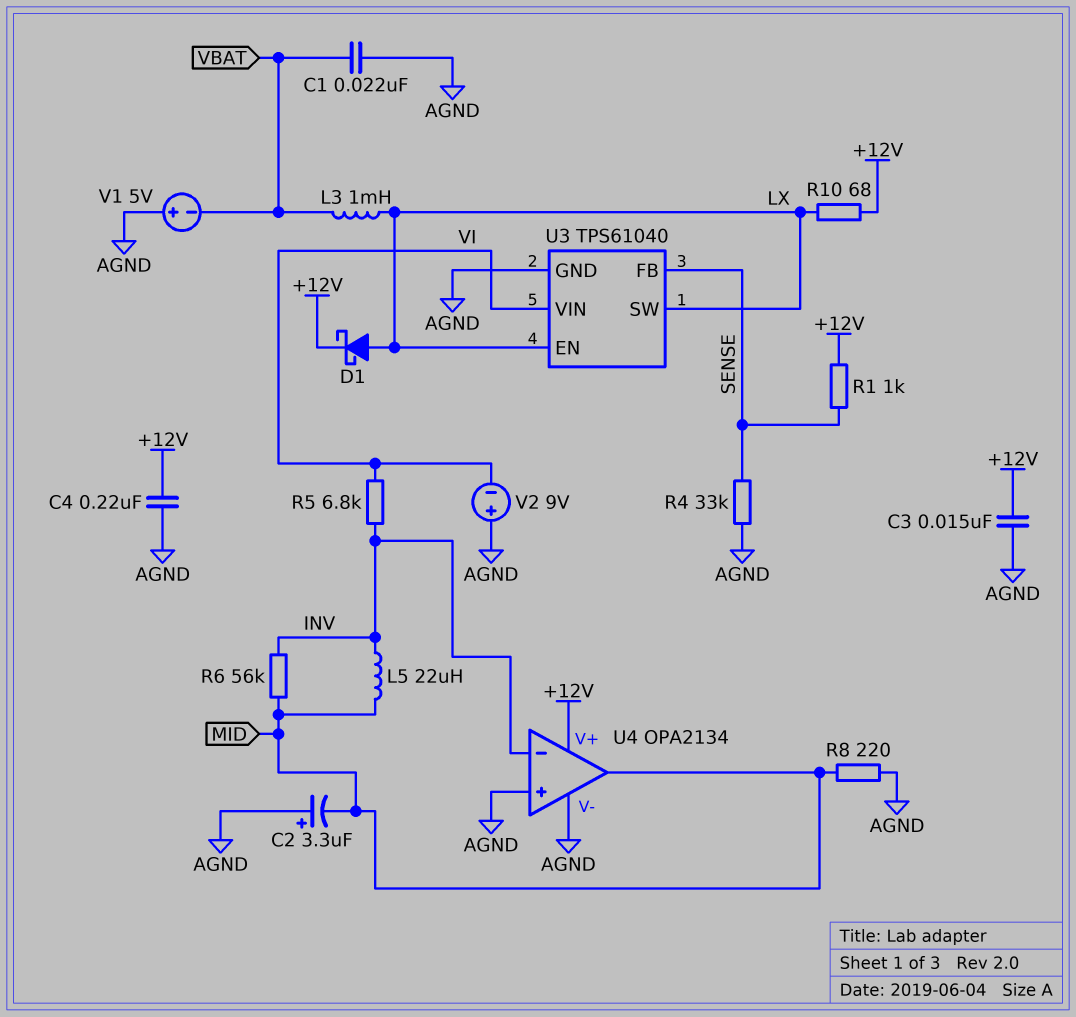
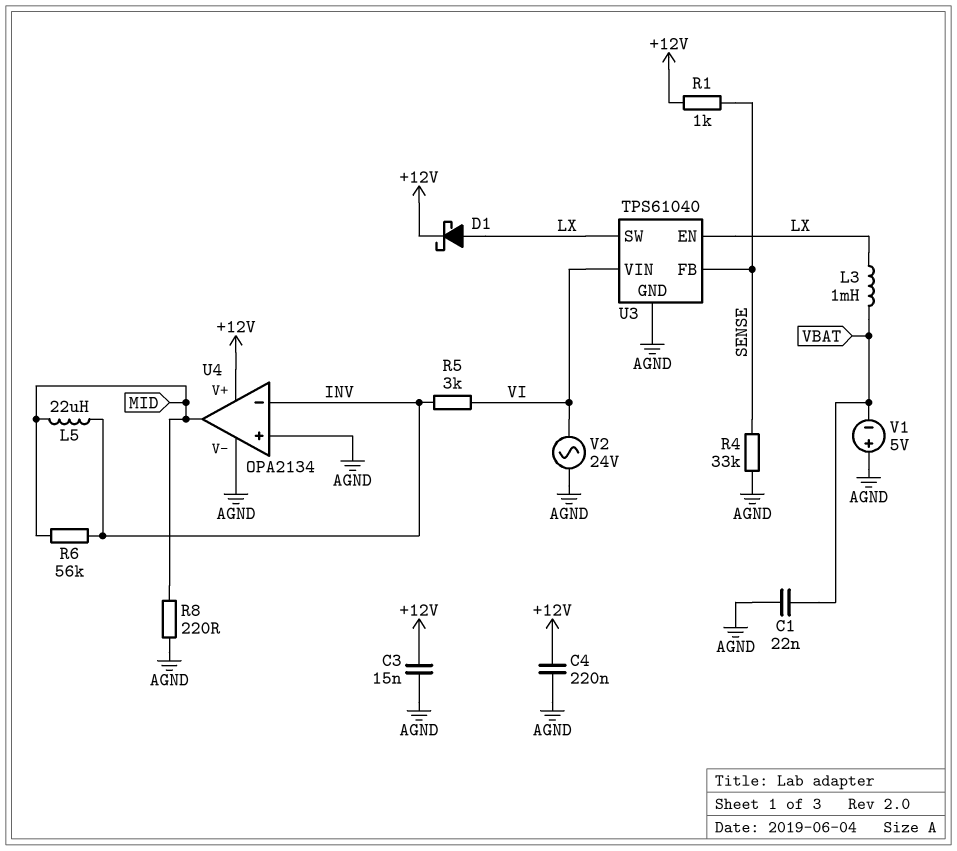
C2: 3.3uF (plus AGND, minus MID) -> none
R5: 6.8k (INV, VI) -> 3k (INV, VI)
R10: 68 (+12V, LX) -> none
V2: 9V (plus AGND, minus VI) -> AC 24V (AGND, VI)

